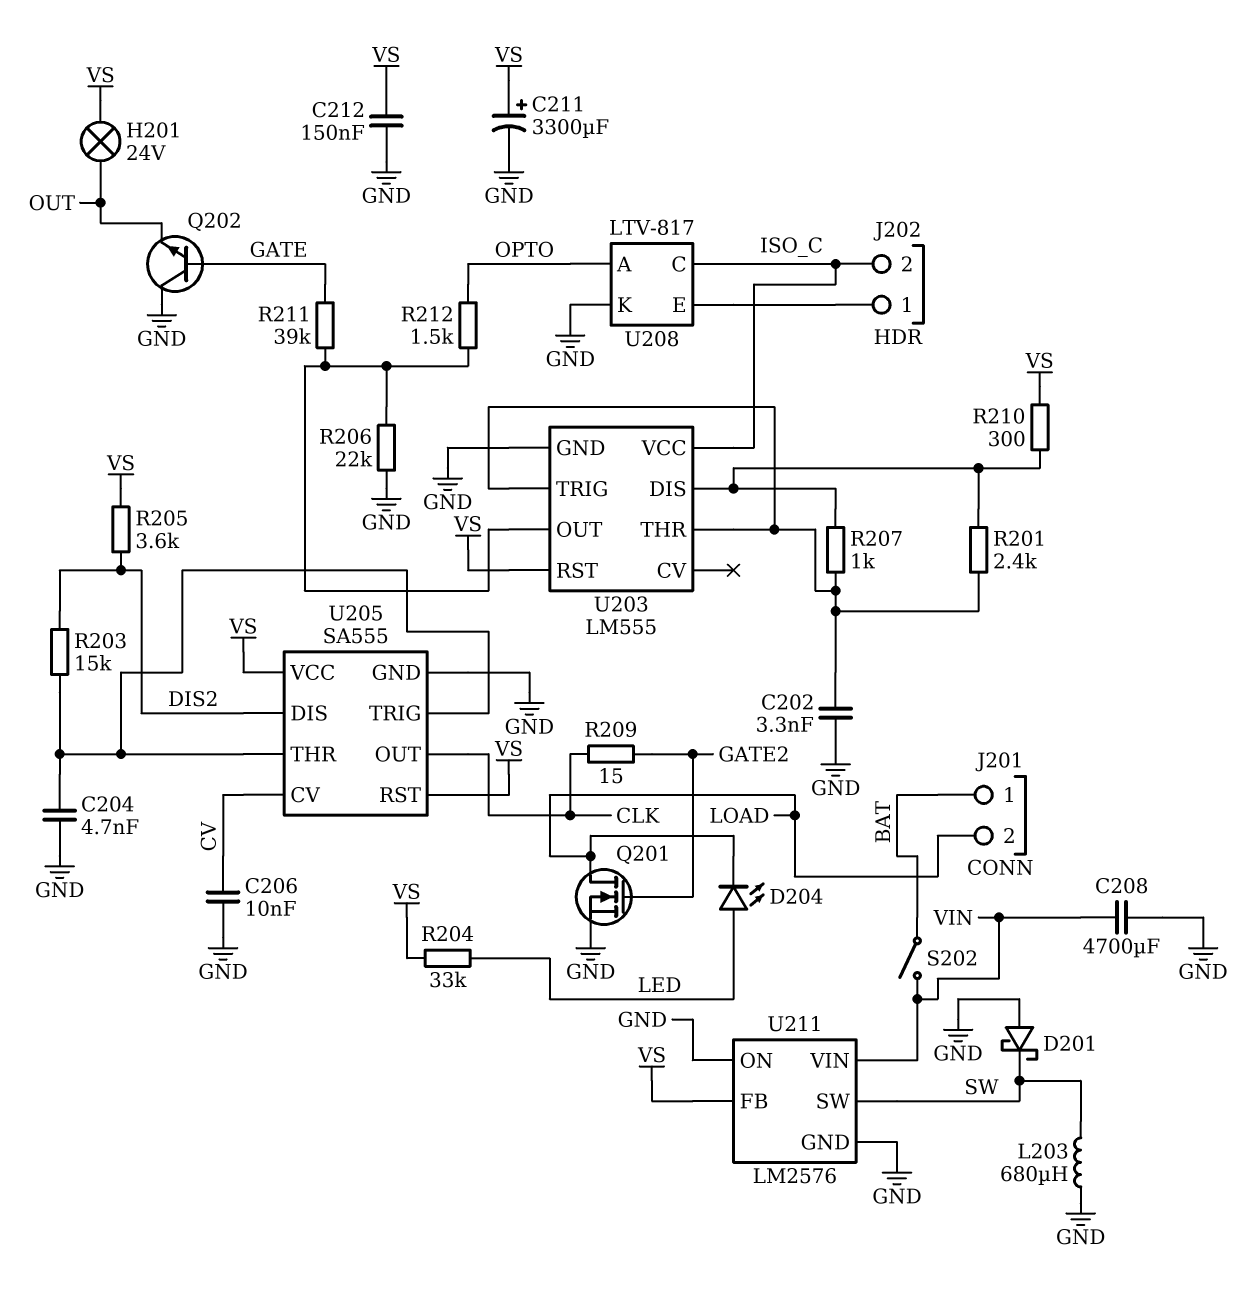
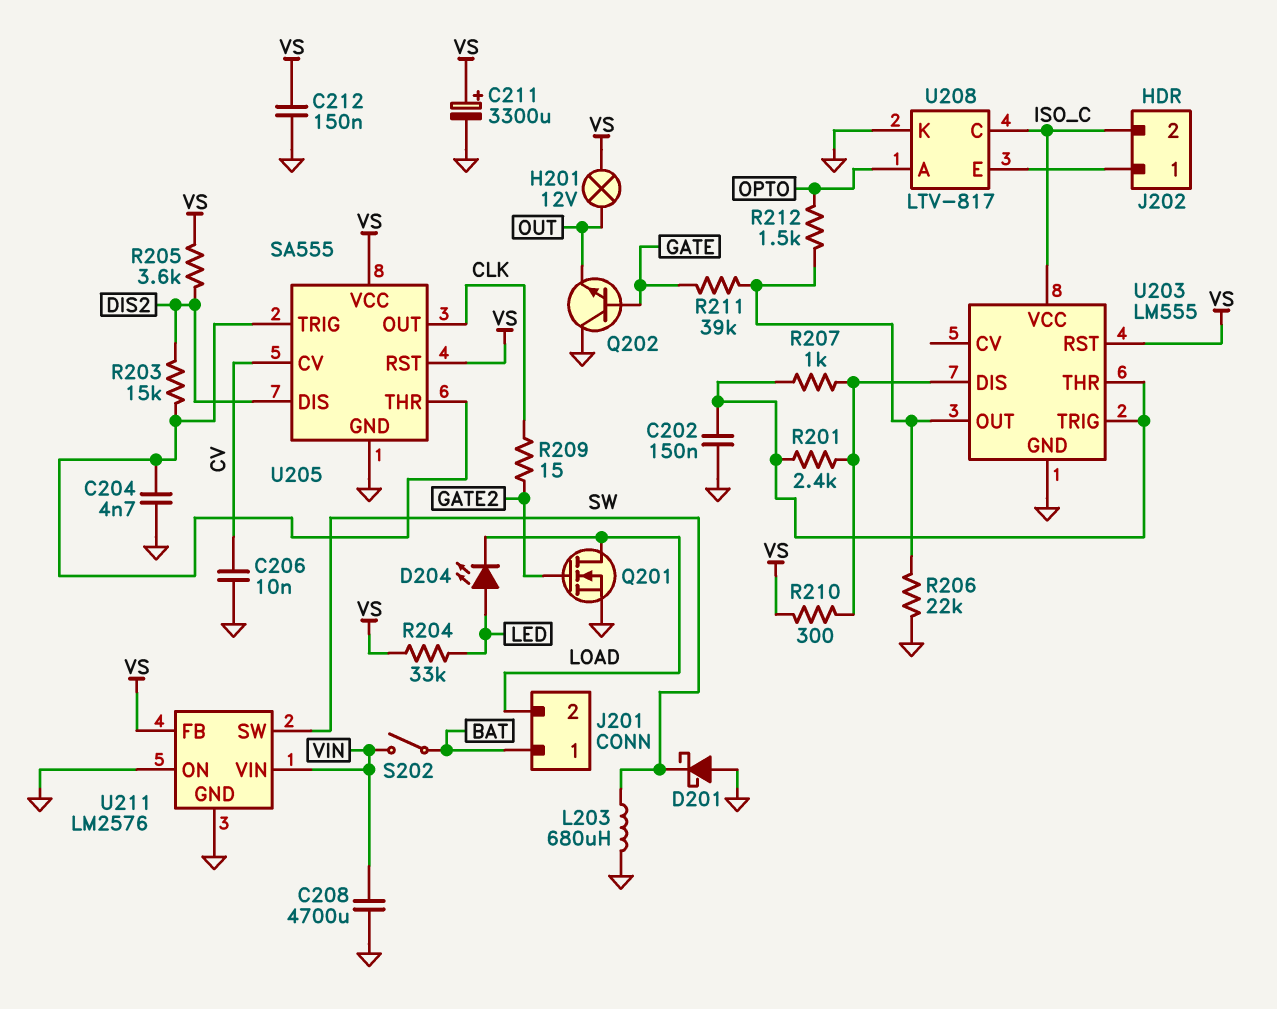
C202: 3.3nF (GND, U203/THR) -> 150nF (GND, U203/THR)
H201: lamp 24V (OUT, VS) -> lamp 12V (OUT, VS)

